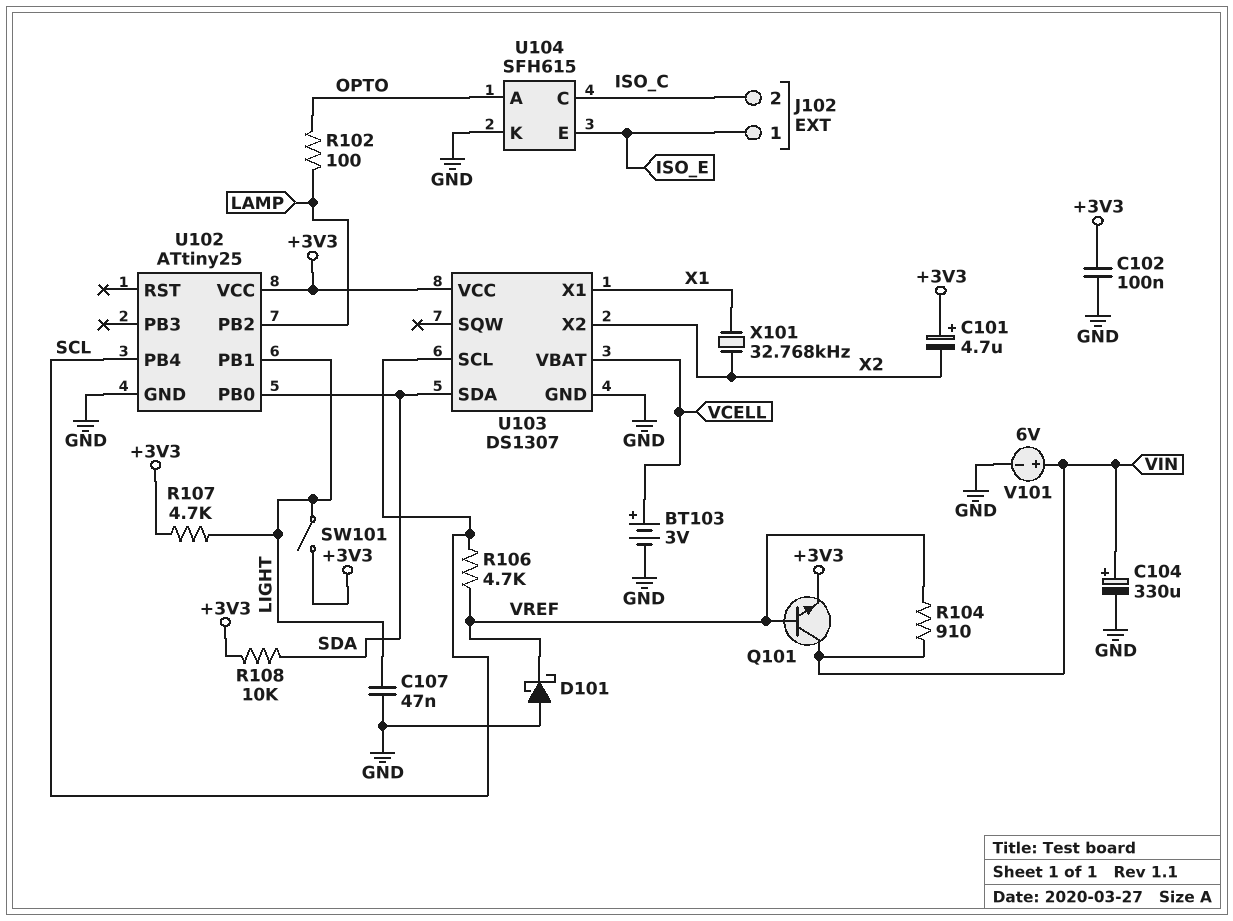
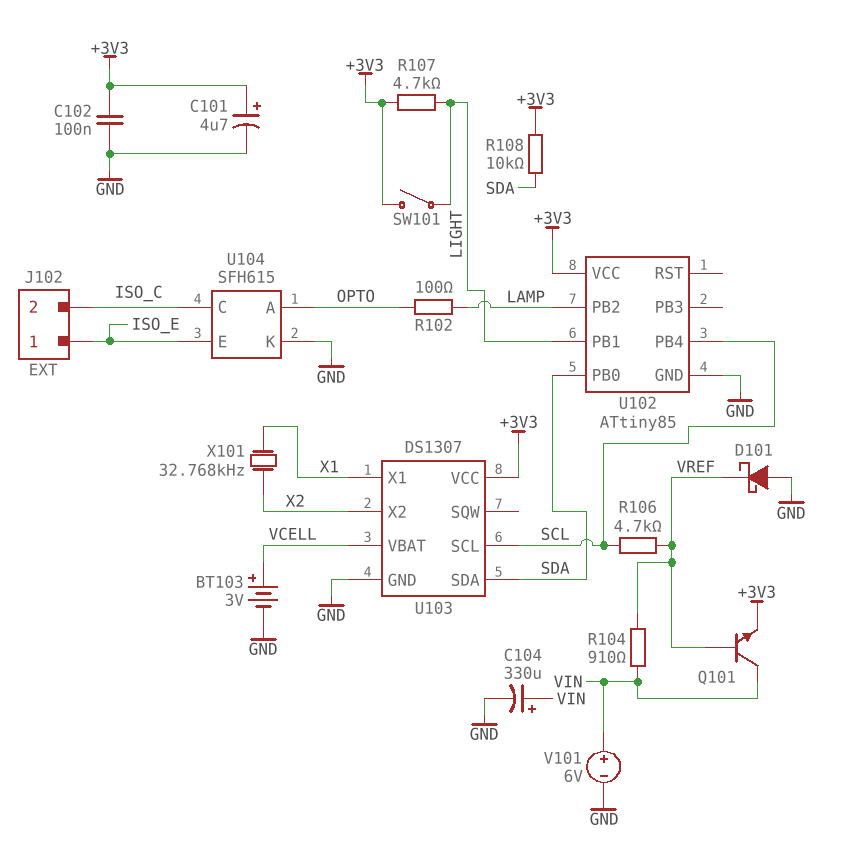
C101: 4.7uF (plus +3V3, minus X2) -> 4.7uF (plus +3V3, minus GND)
C107: 47nF (GND, LIGHT) -> none
U102: ATtiny25 -> ATtiny85

